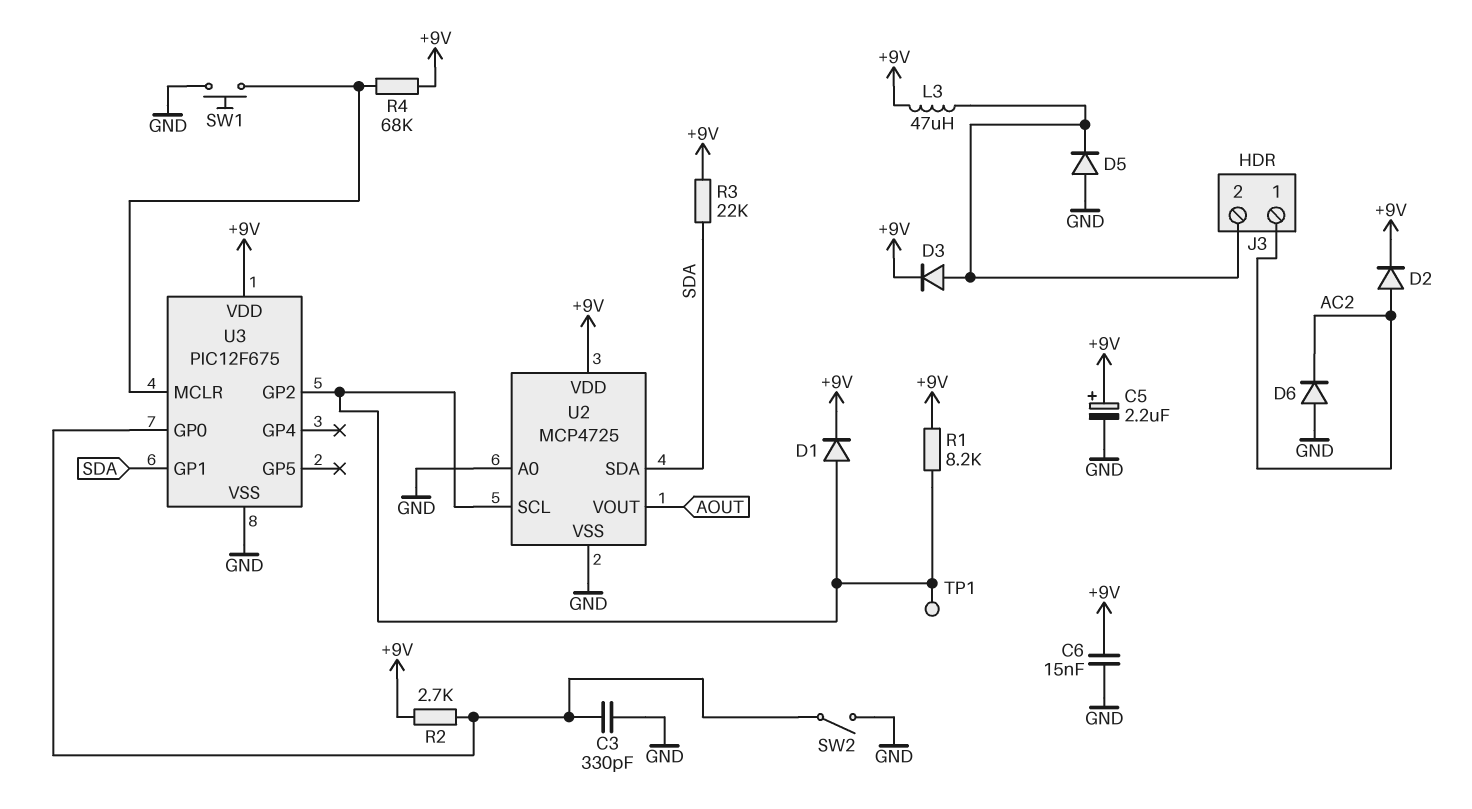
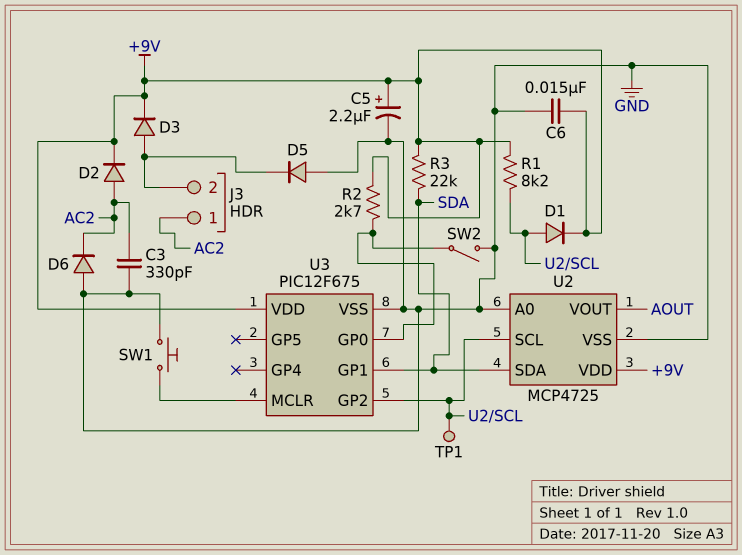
C3: 330pF (GND, U3/GP0) -> 330pF (AC2, GND)
L3: 47uH (+9V, J3/2) -> none
R4: 68k (+9V, U3/MCLR) -> none

